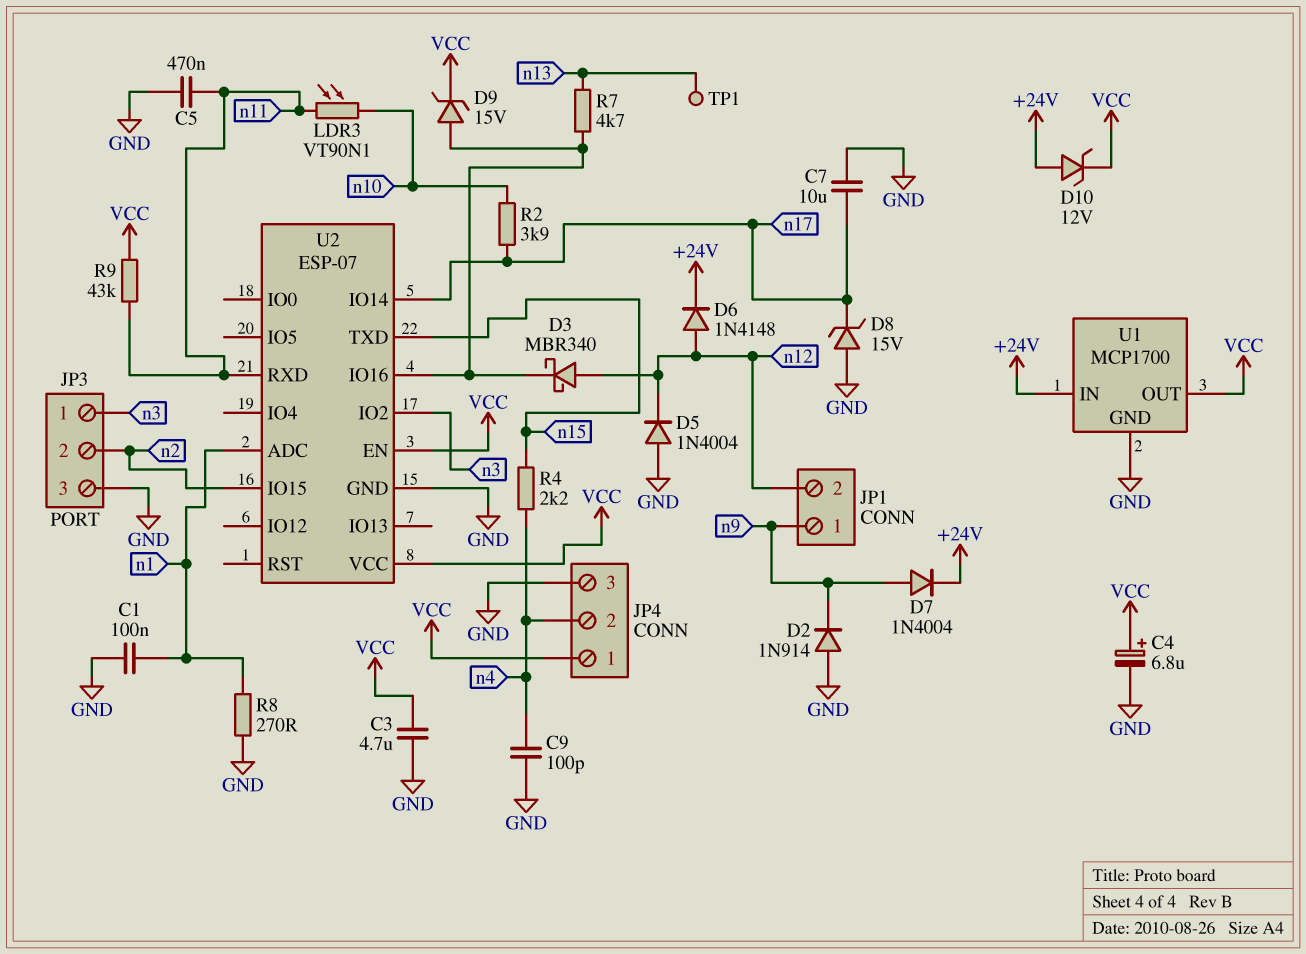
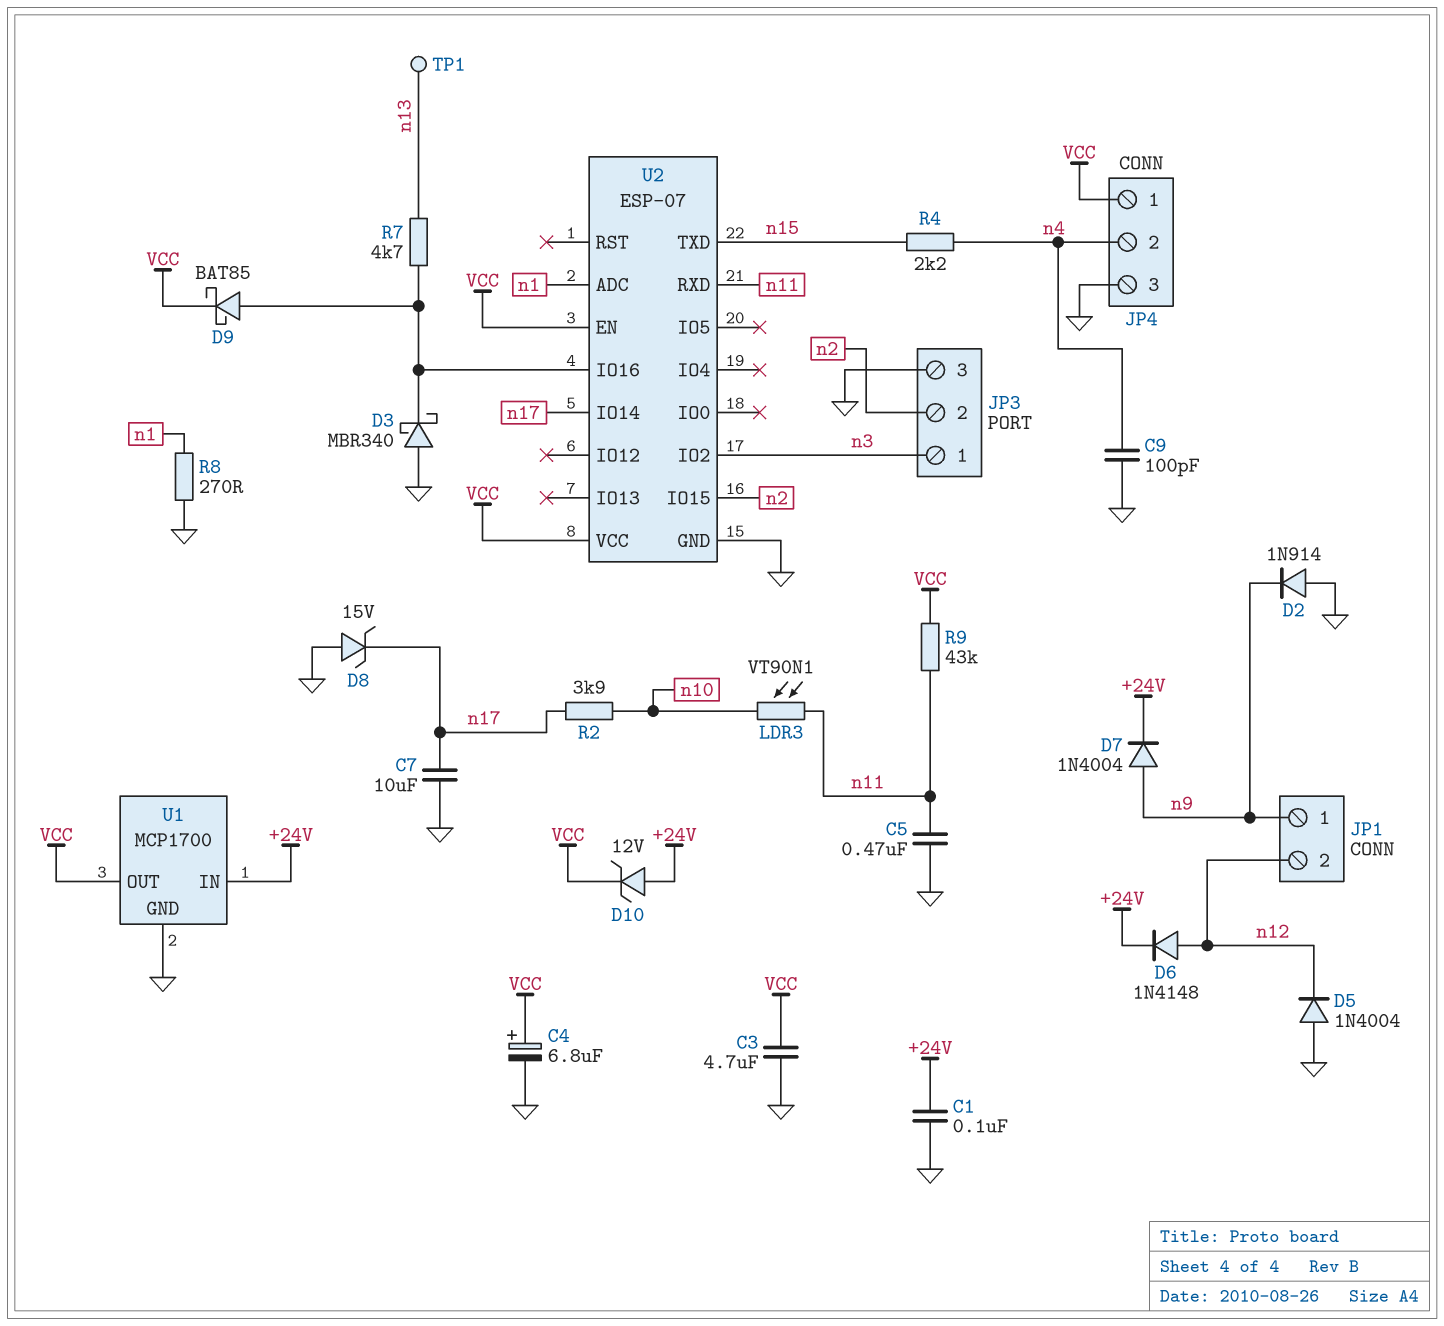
C1: 100nF (GND, n1) -> 100nF (+24V, GND)
D3: schottky MBR340 (A n12, K U2/IO16) -> schottky MBR340 (A GND, K U2/IO16)
D9: zener 15V (A U2/IO16, K VCC) -> schottky BAT85 (A U2/IO16, K VCC)

